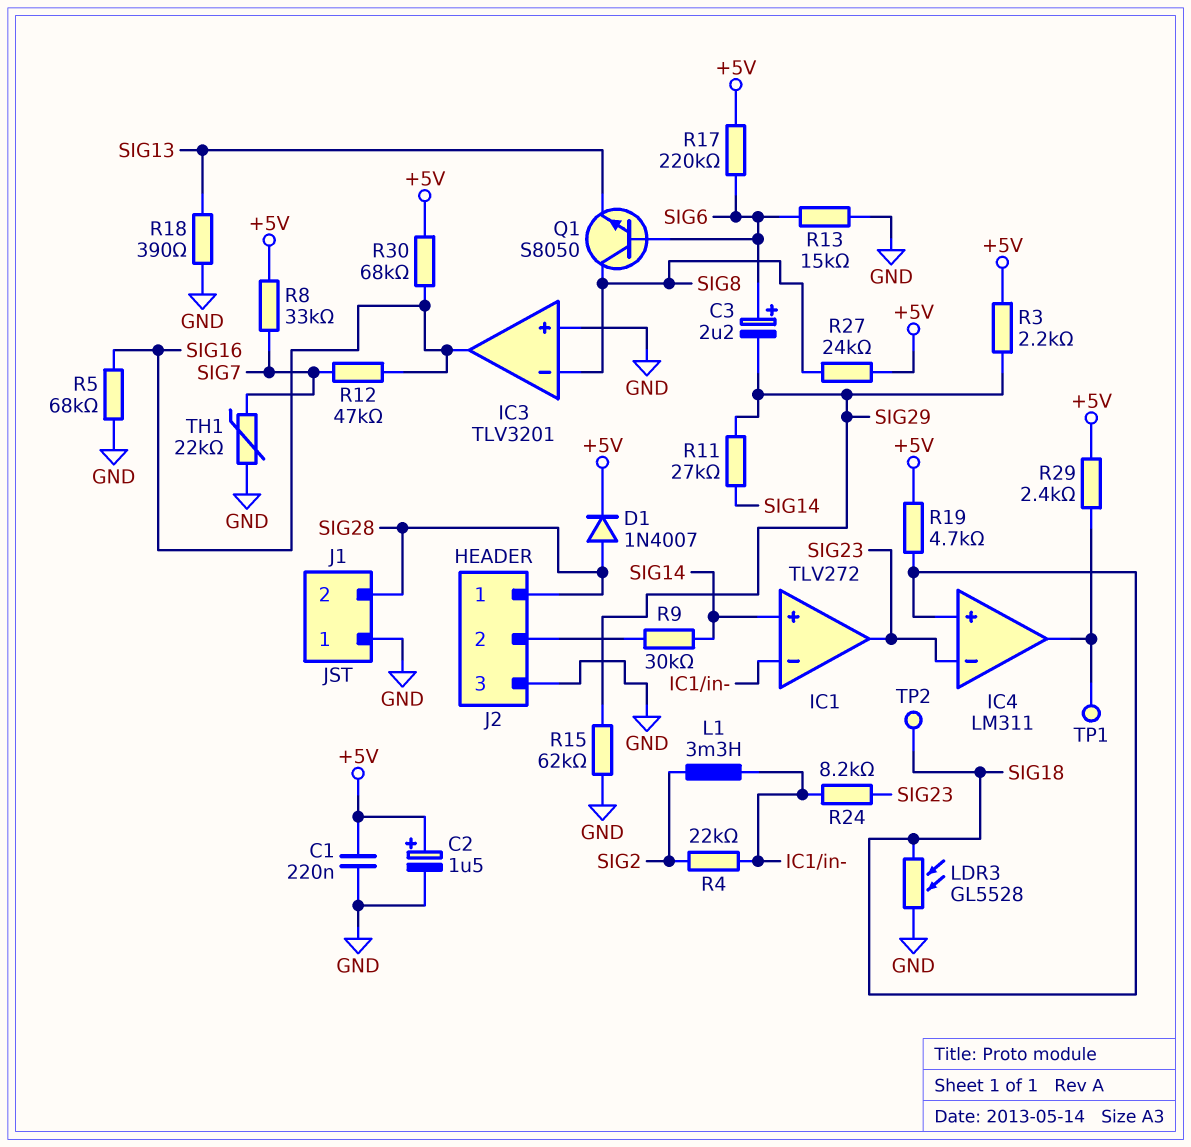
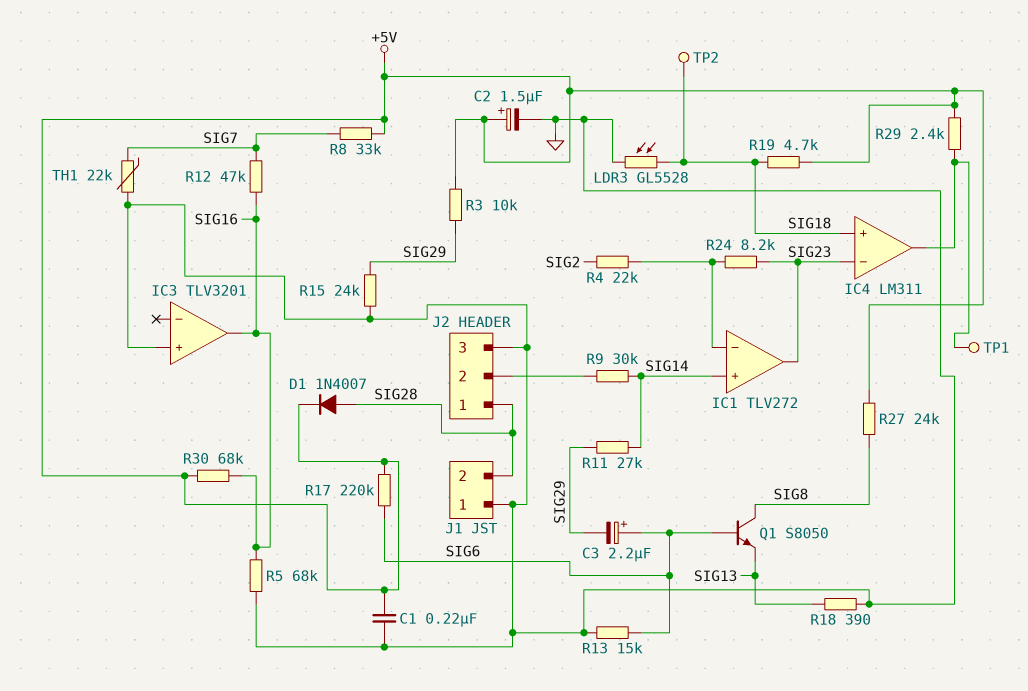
IC3 pin in-: SIG8 -> none
L1: 3.3mH (IC1/in-, SIG2) -> none
R3: 2.2k (+5V, SIG29) -> 10k (+5V, SIG29)
R15: 62k (GND, SIG29) -> 24k (GND, SIG29)

